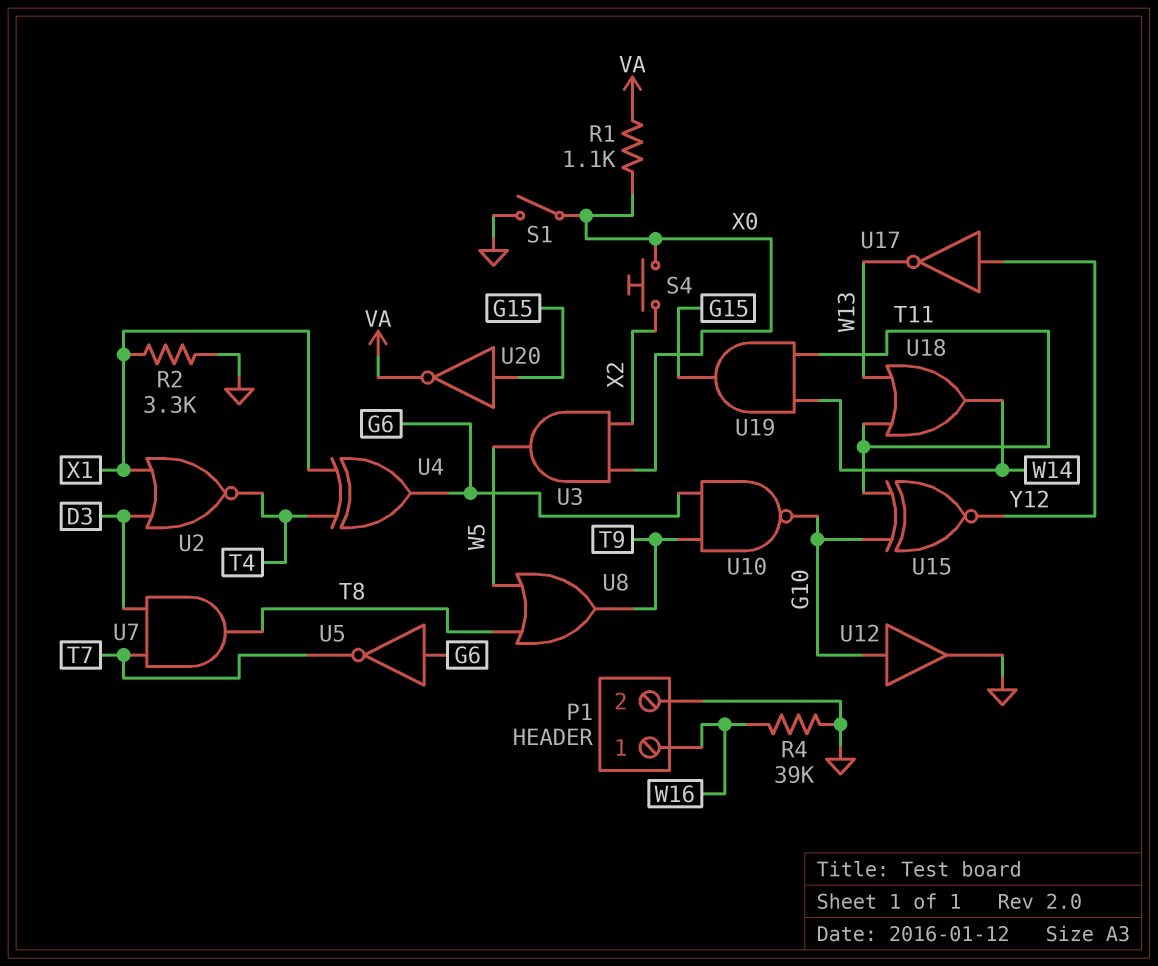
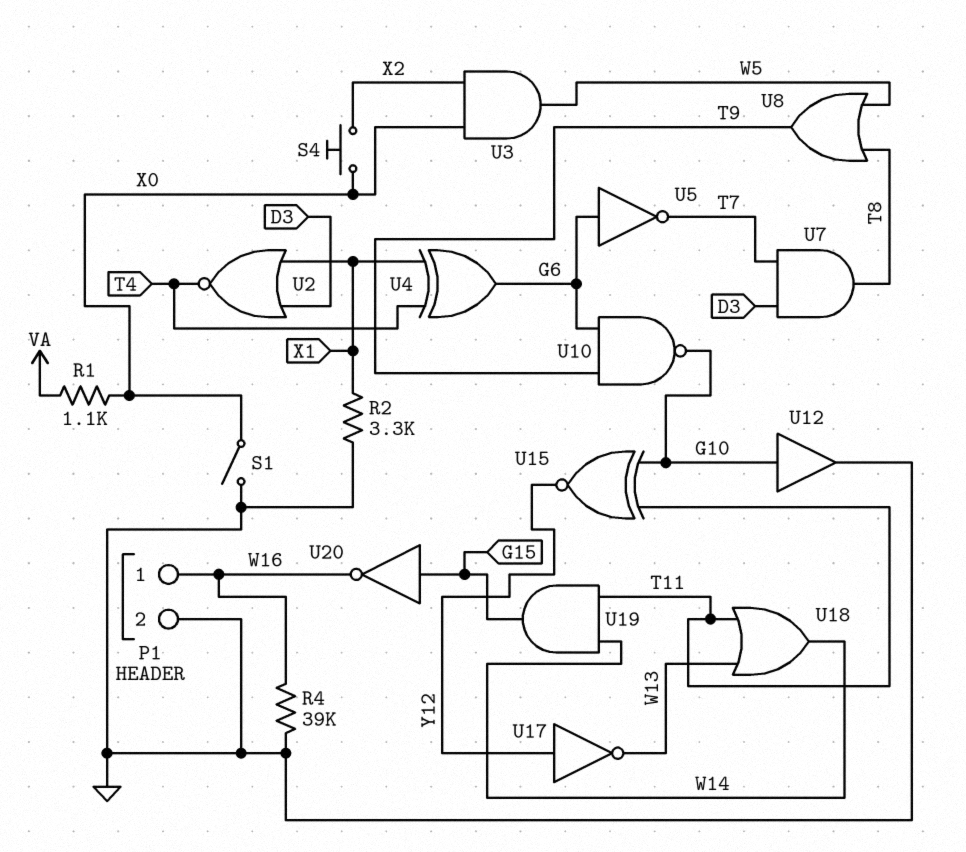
U20: NOT (in G15, out VA) -> NOT (in G15, out W16)

